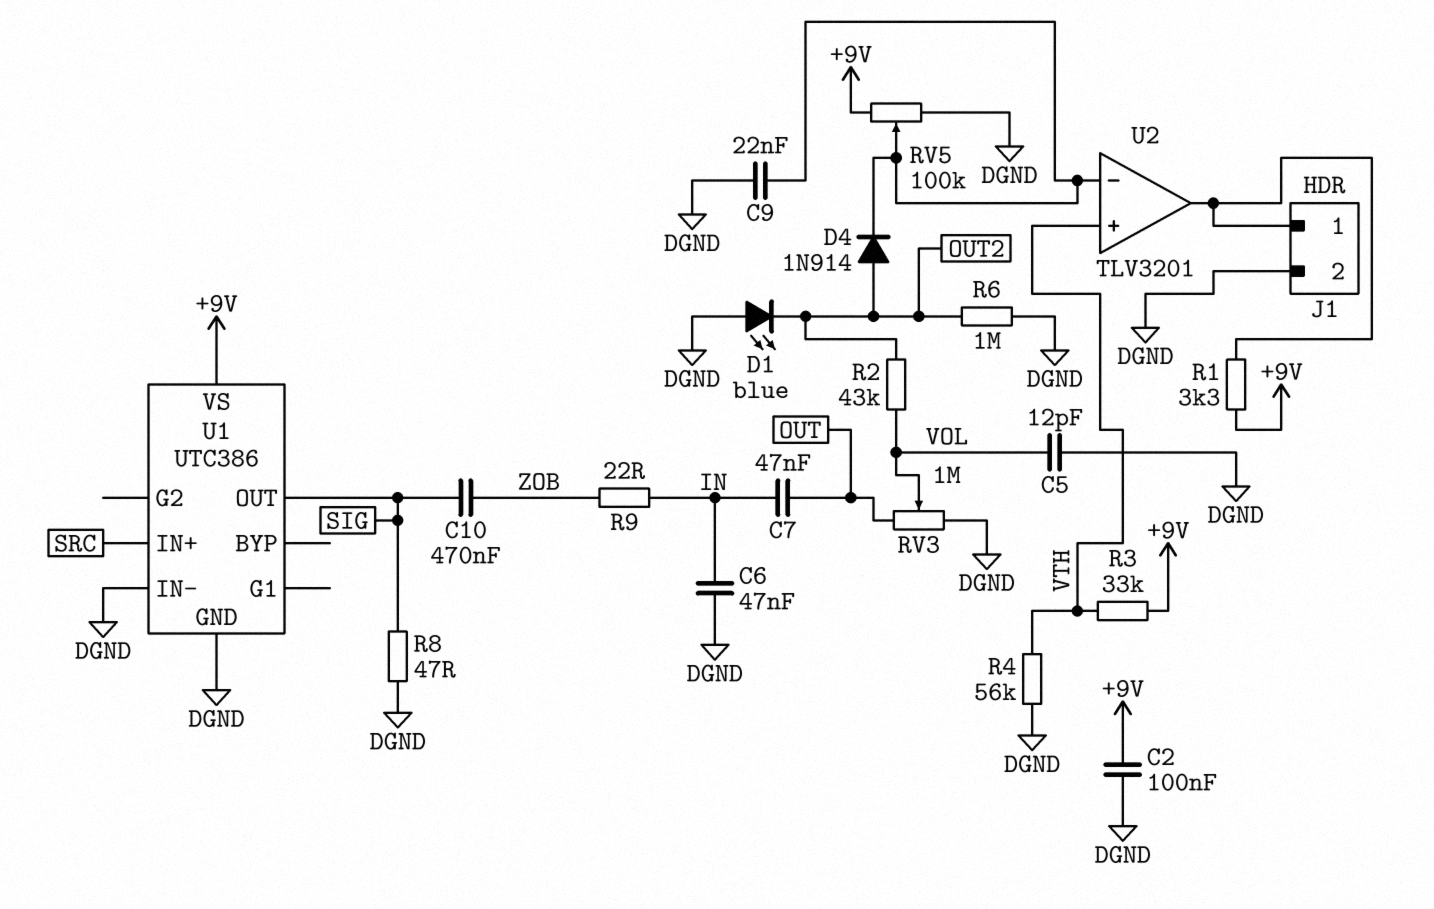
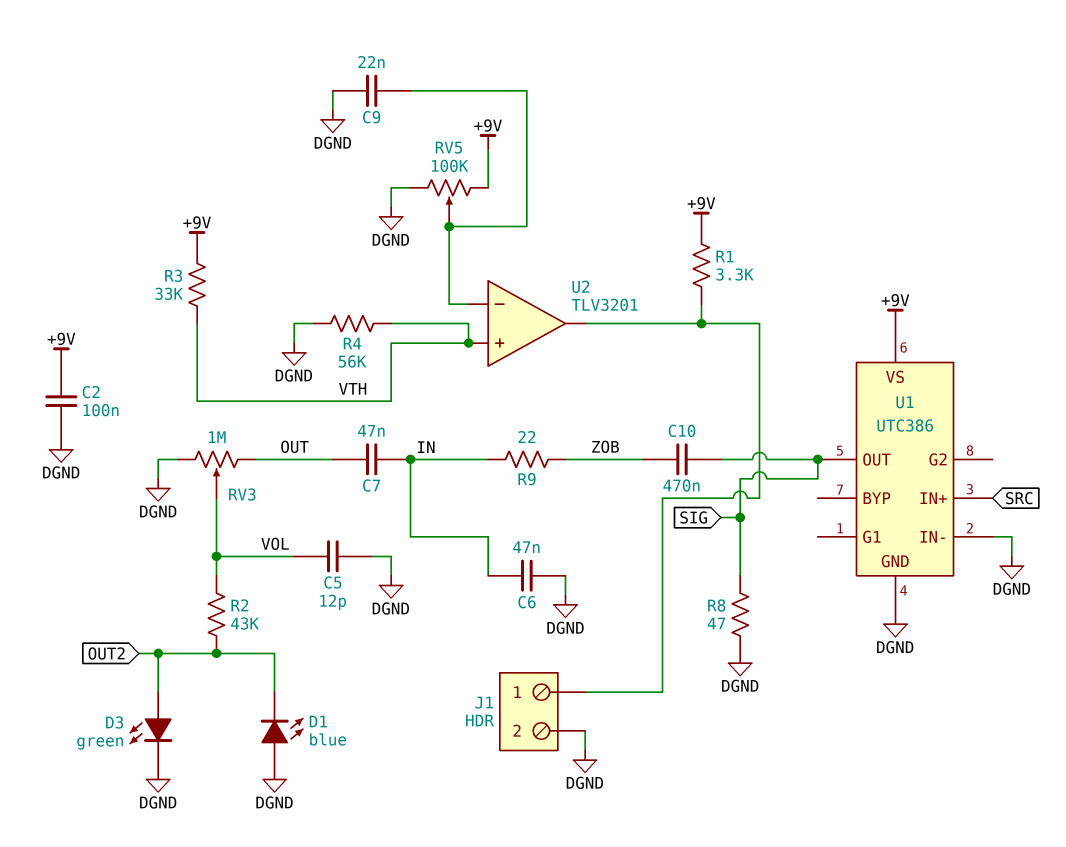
D3: none -> LED green (A OUT2, K DGND)
D4: diode 1N914 (A OUT2, K U2/in-) -> none
R6: 1M (DGND, OUT2) -> none

